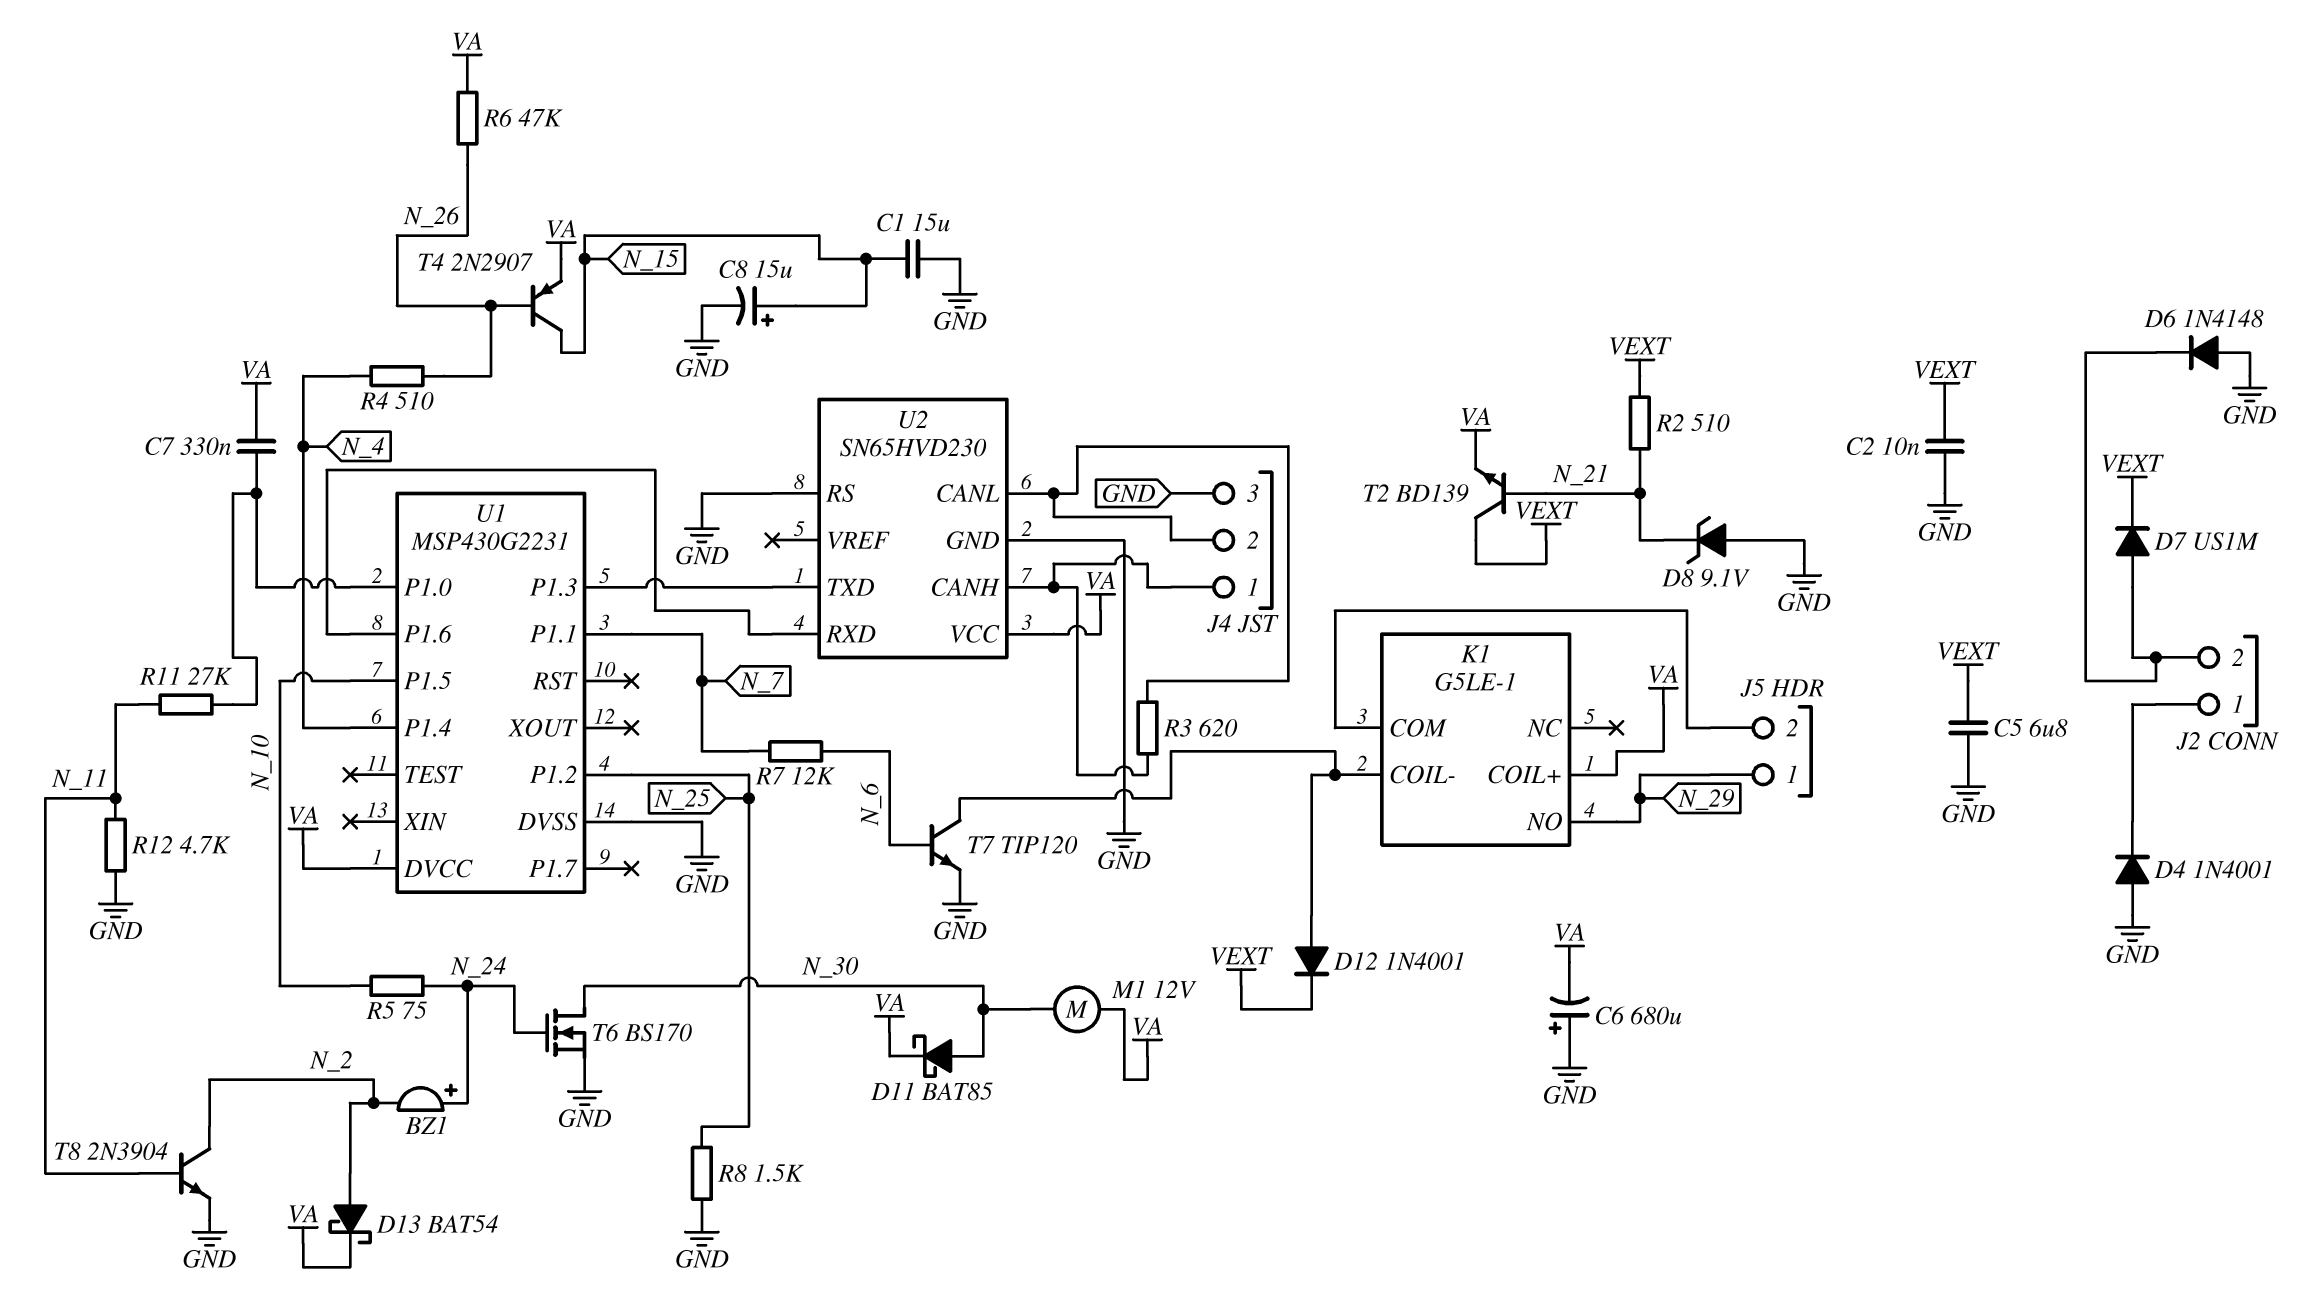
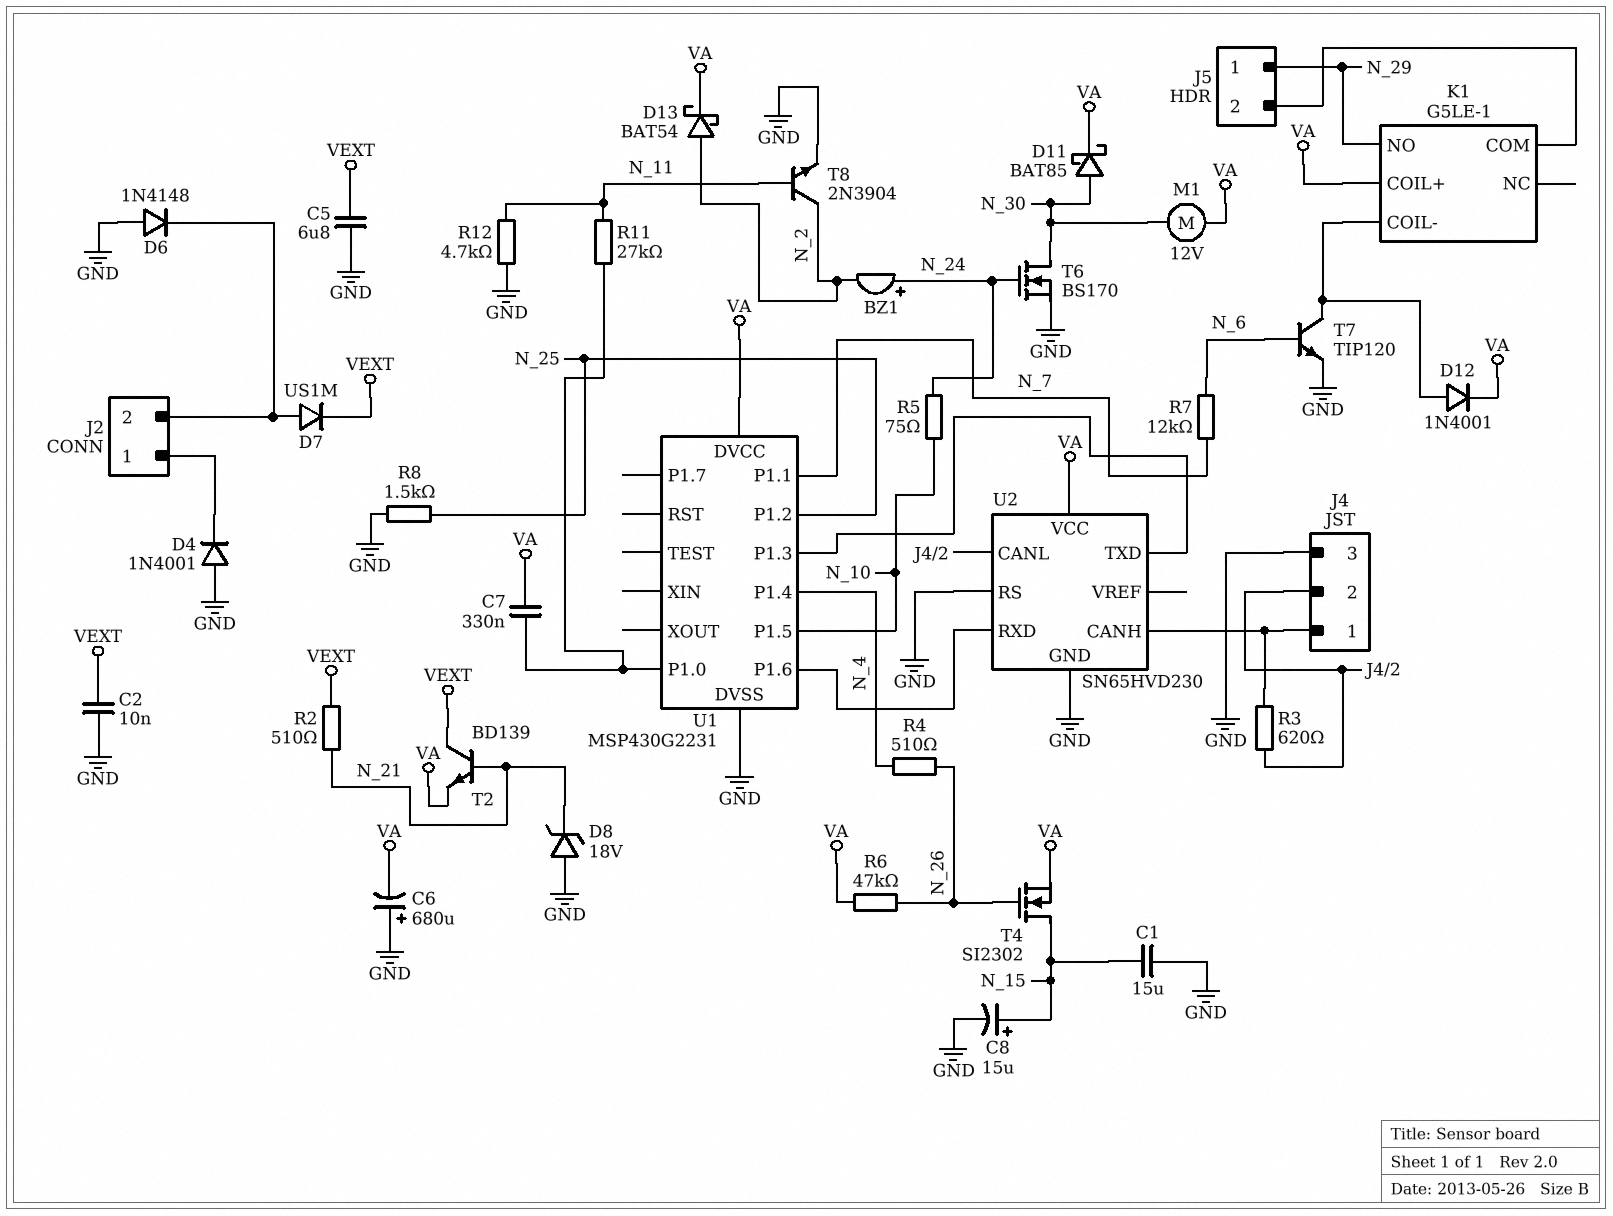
D8: zener 9.1V (A GND, K N_21) -> zener 18V (A GND, K N_21)
D12: diode 1N4001 (A K1/COIL-, K VEXT) -> diode 1N4001 (A K1/COIL-, K VA)
T4: PNP 2N2907 (B N_26, C N_15, E VA) -> NMOS SI2302 (G N_26, D N_15, S VA)

